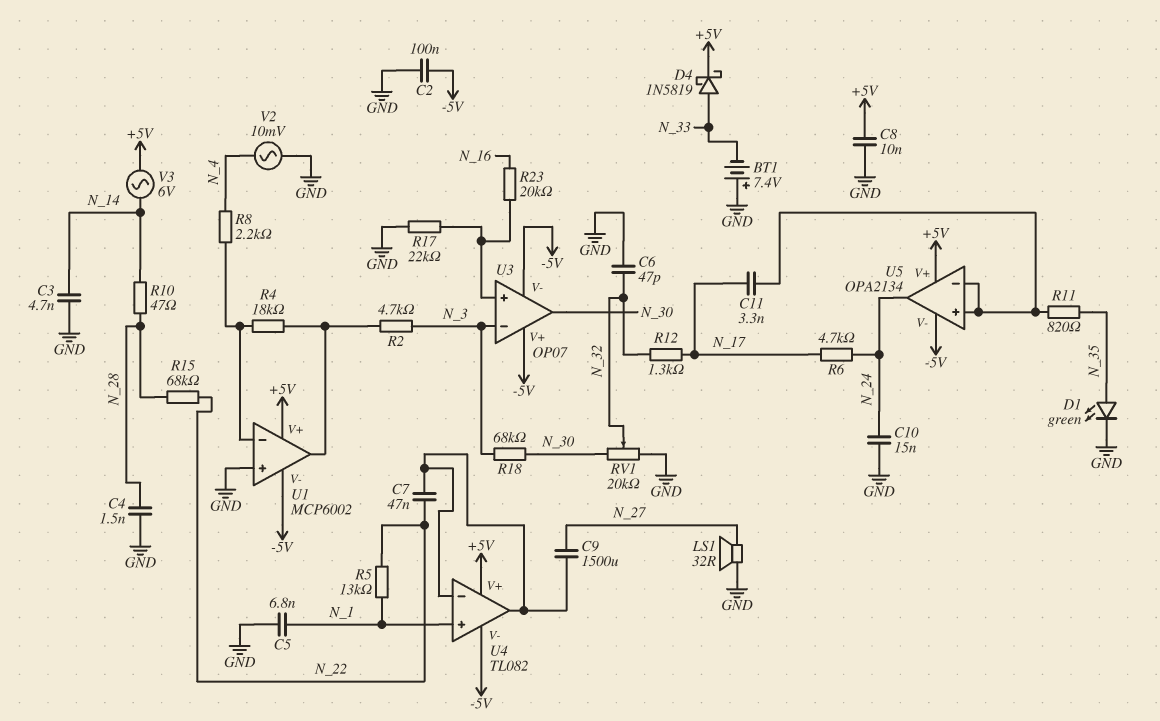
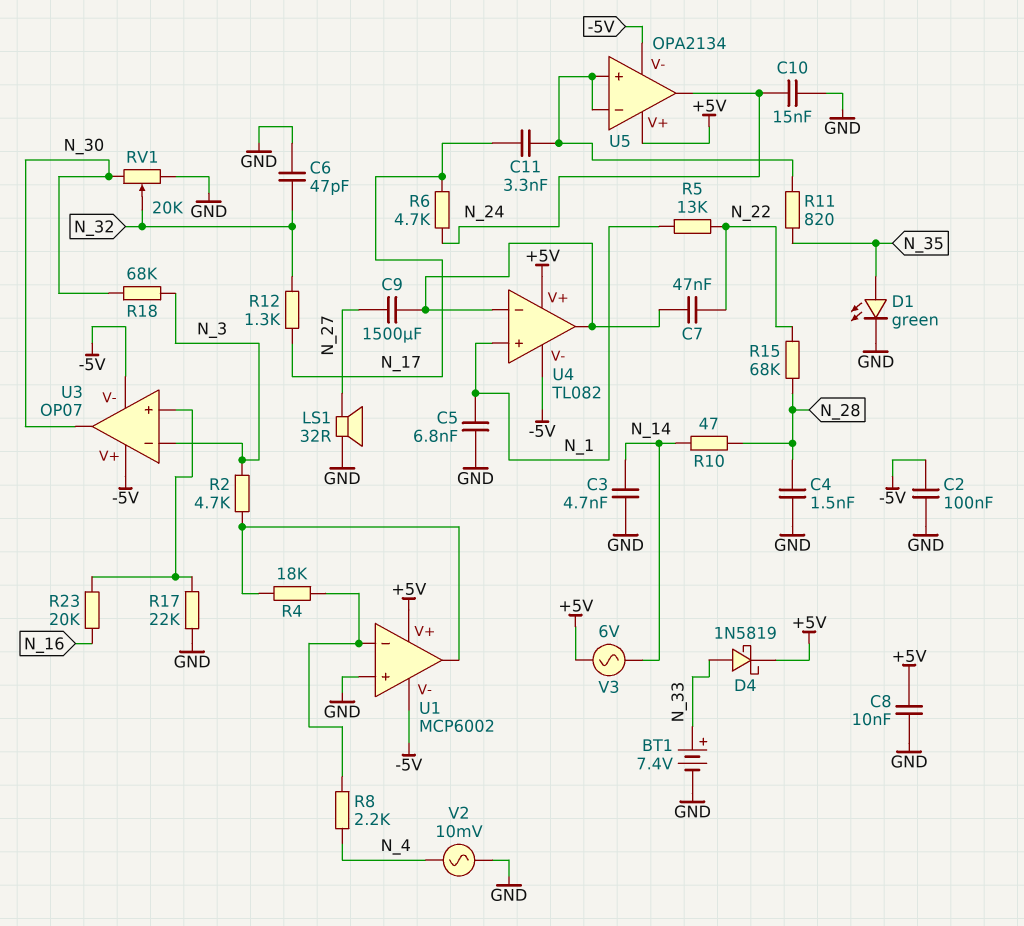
BT1: 7.4V (plus GND, minus N_33) -> 7.4V (plus N_33, minus GND)

